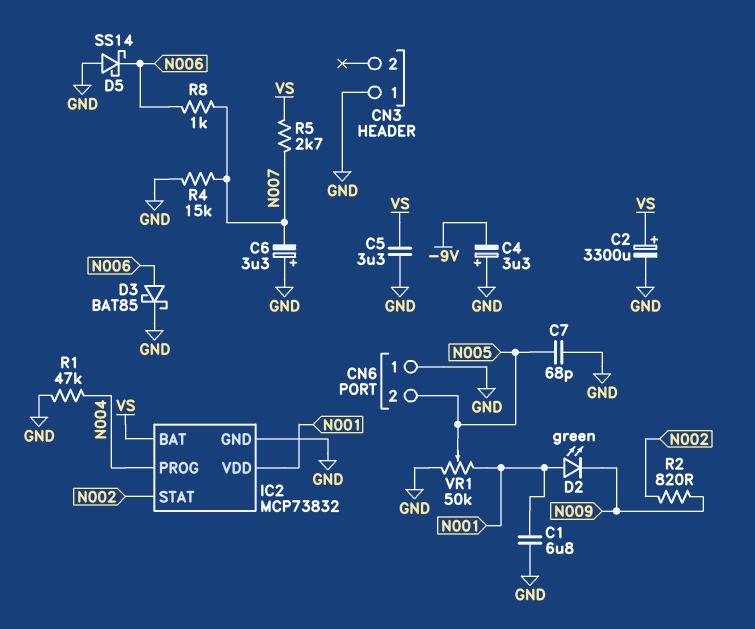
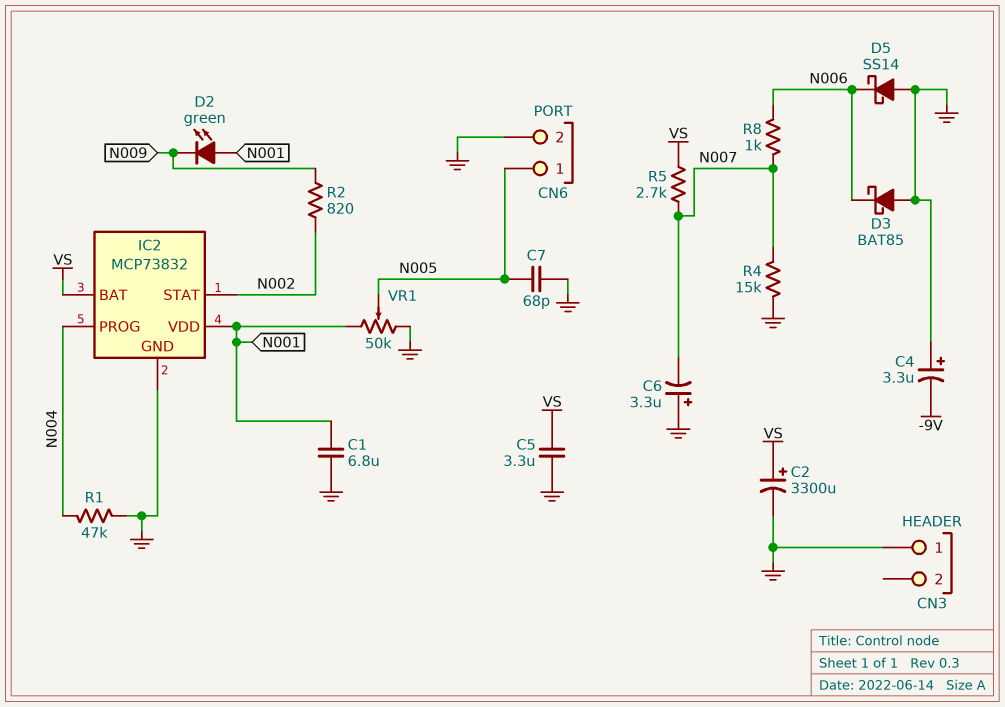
CN6 pin 1: GND -> N005
CN6 pin 2: N005 -> GND
D3: schottky BAT85 (A N006, K GND) -> schottky BAT85 (A GND, K N006)

